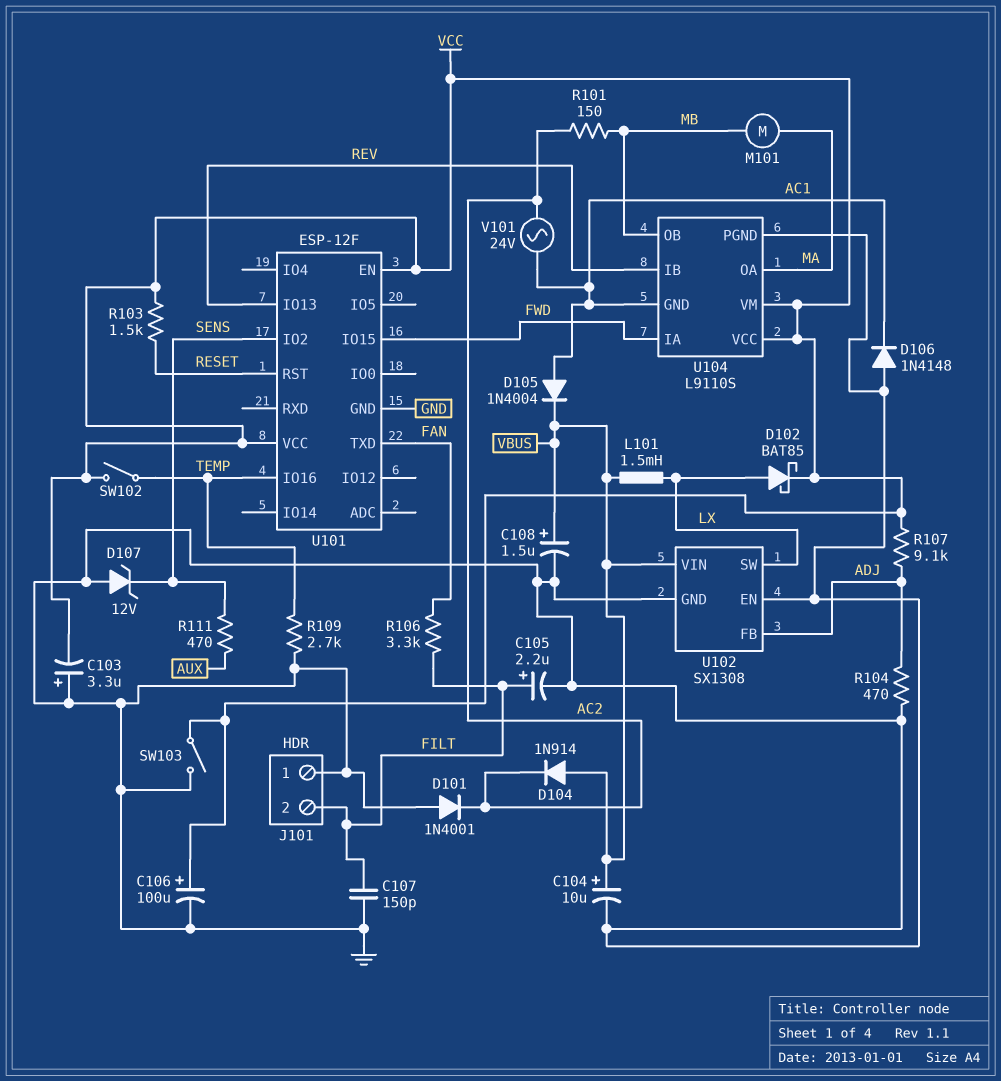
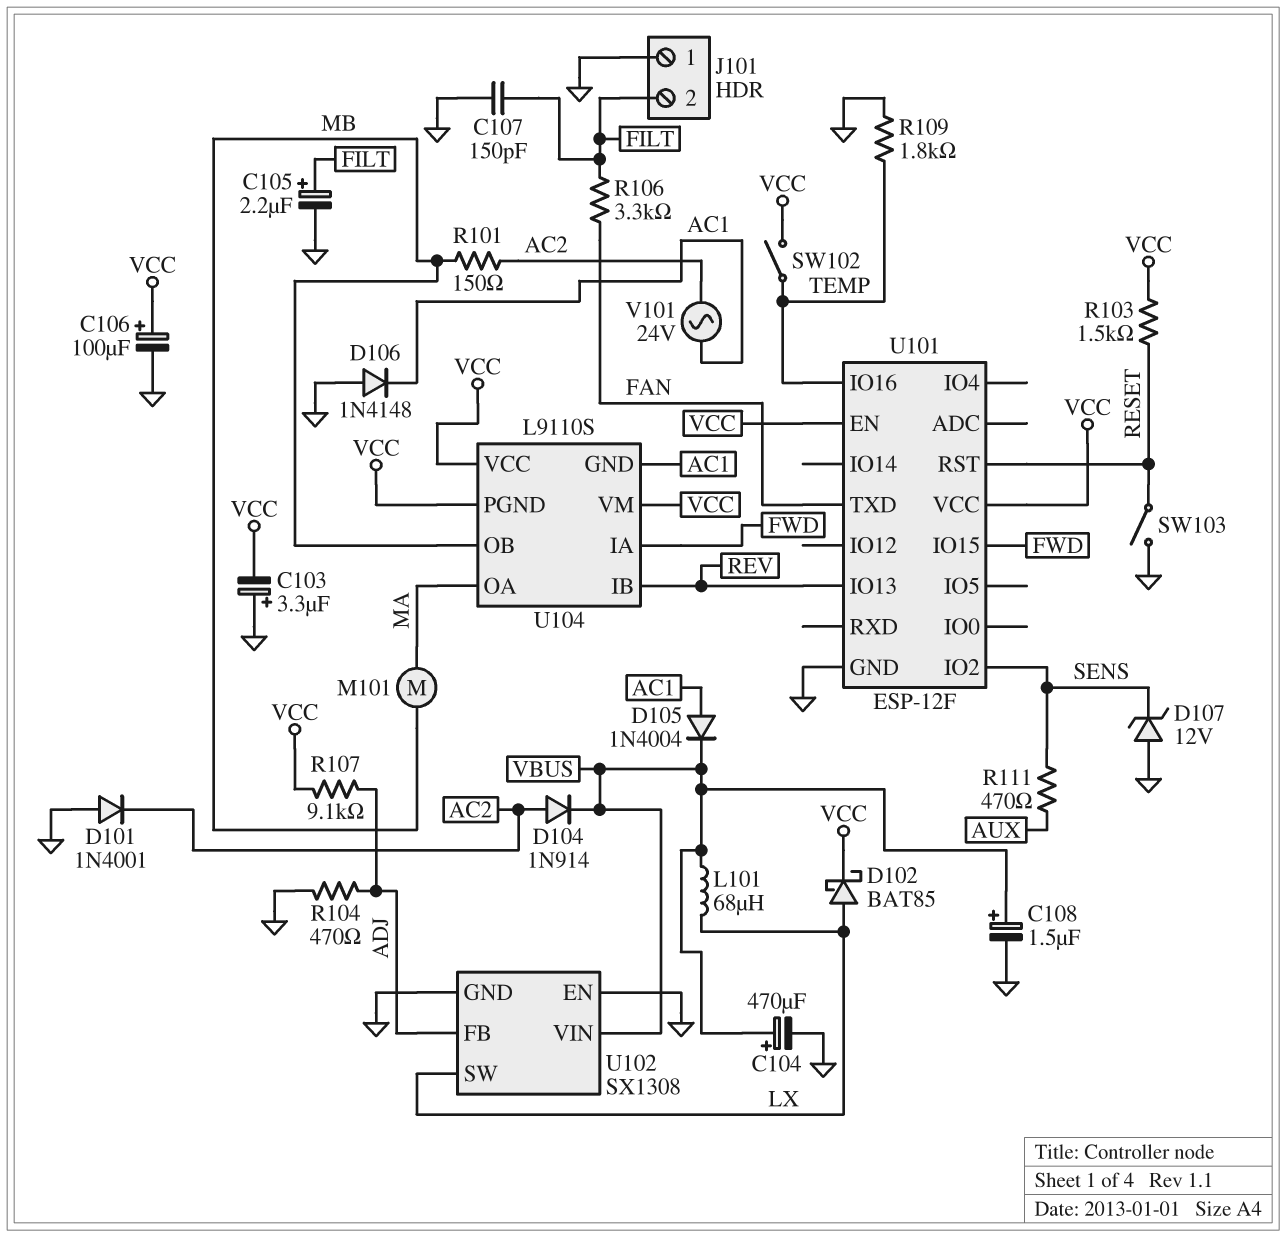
C104: 10uF (plus VBUS, minus GND) -> 470uF (plus VBUS, minus GND)
D104: diode 1N914 (A VBUS, K AC2) -> diode 1N914 (A AC2, K VBUS)
L101: 1.5mH (LX, VBUS) -> 68uH (LX, VBUS)
R109: 2.7k (GND, TEMP) -> 1.8k (GND, TEMP)
SW103: switch (GND, VCC) -> switch (GND, RESET)
U104 pin PGND: GND -> VCC

